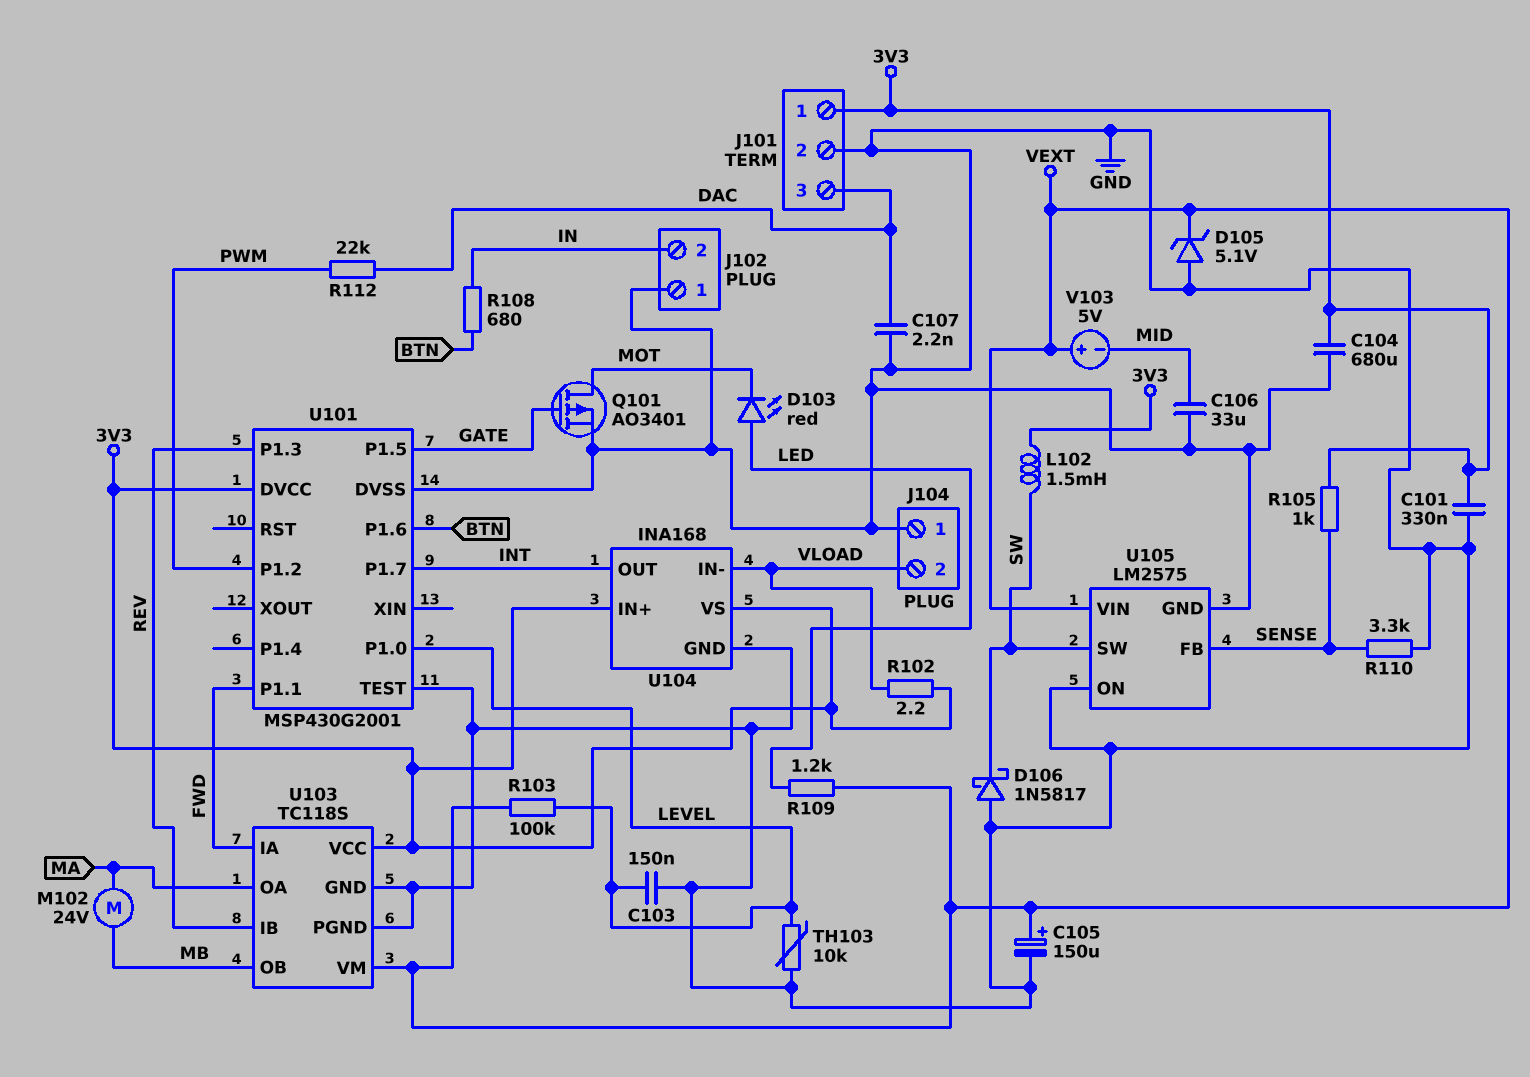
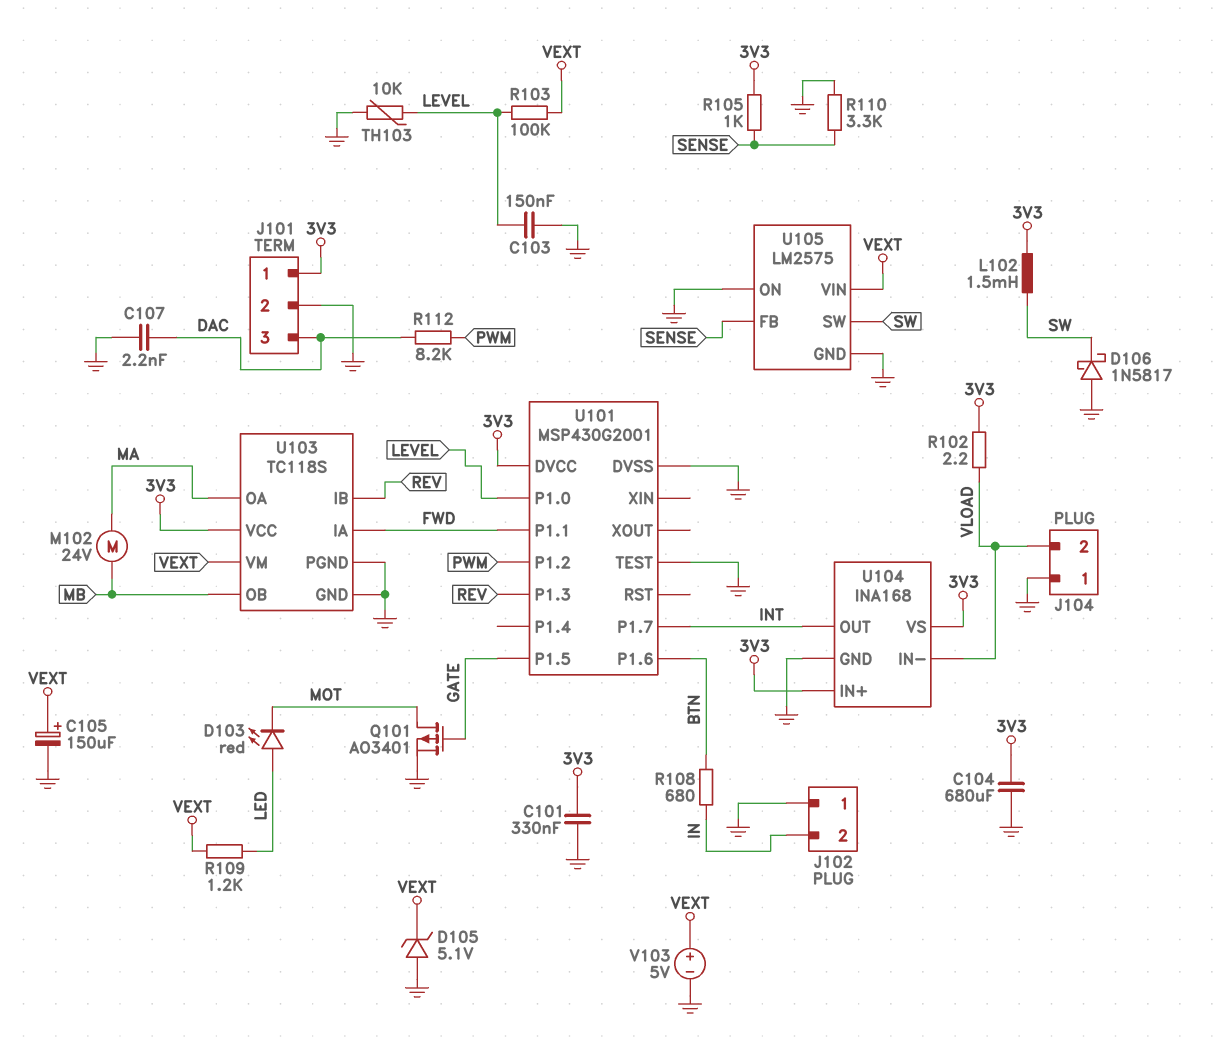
C106: 33uF (GND, MID) -> none
R112: 22k (DAC, PWM) -> 8.2k (DAC, PWM)
V103: 5V (plus VEXT, minus MID) -> 5V (plus VEXT, minus GND)

